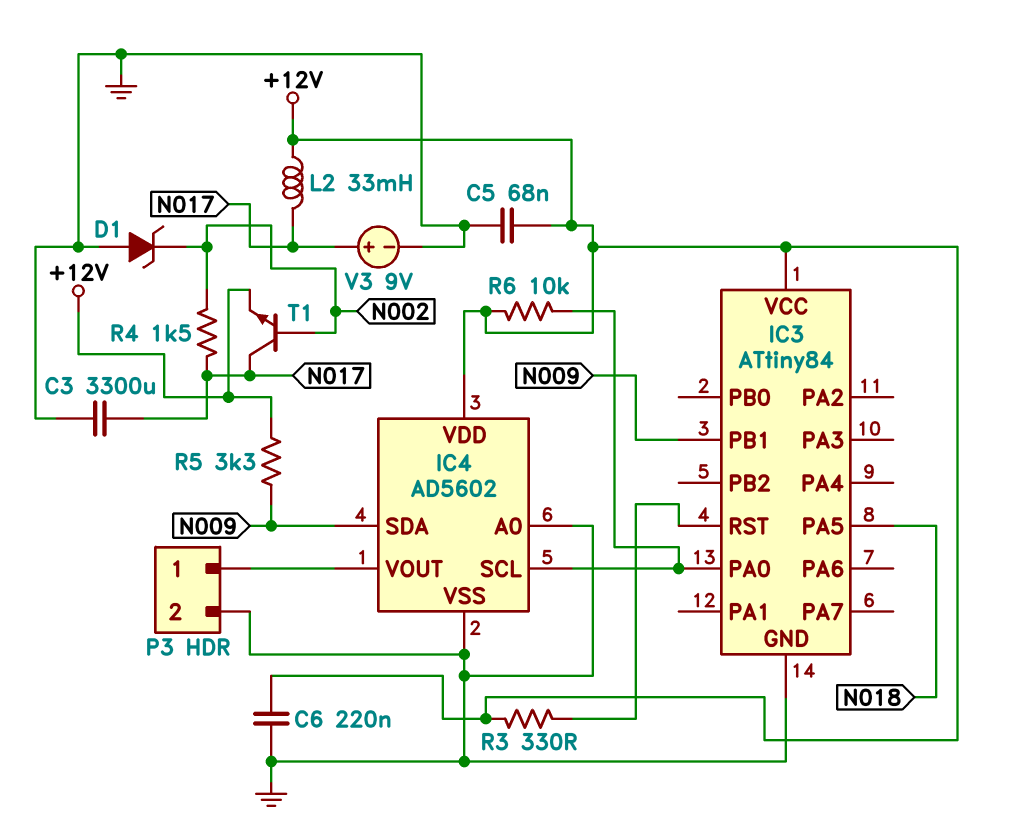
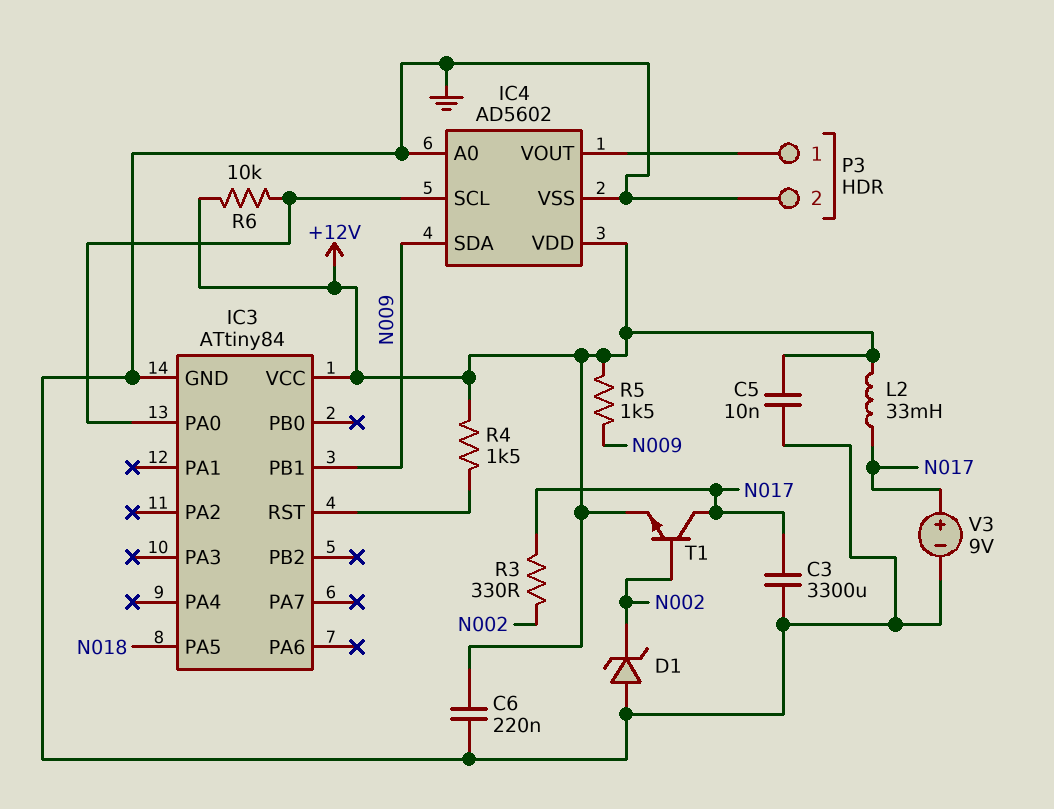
C5: 68nF (+12V, GND) -> 10nF (+12V, GND)
R3: 330 (+12V, IC3/RST) -> 330 (N002, N017)
R4: 1.5k (N002, N017) -> 1.5k (+12V, IC3/RST)
R5: 3.3k (+12V, N009) -> 1.5k (+12V, N009)

